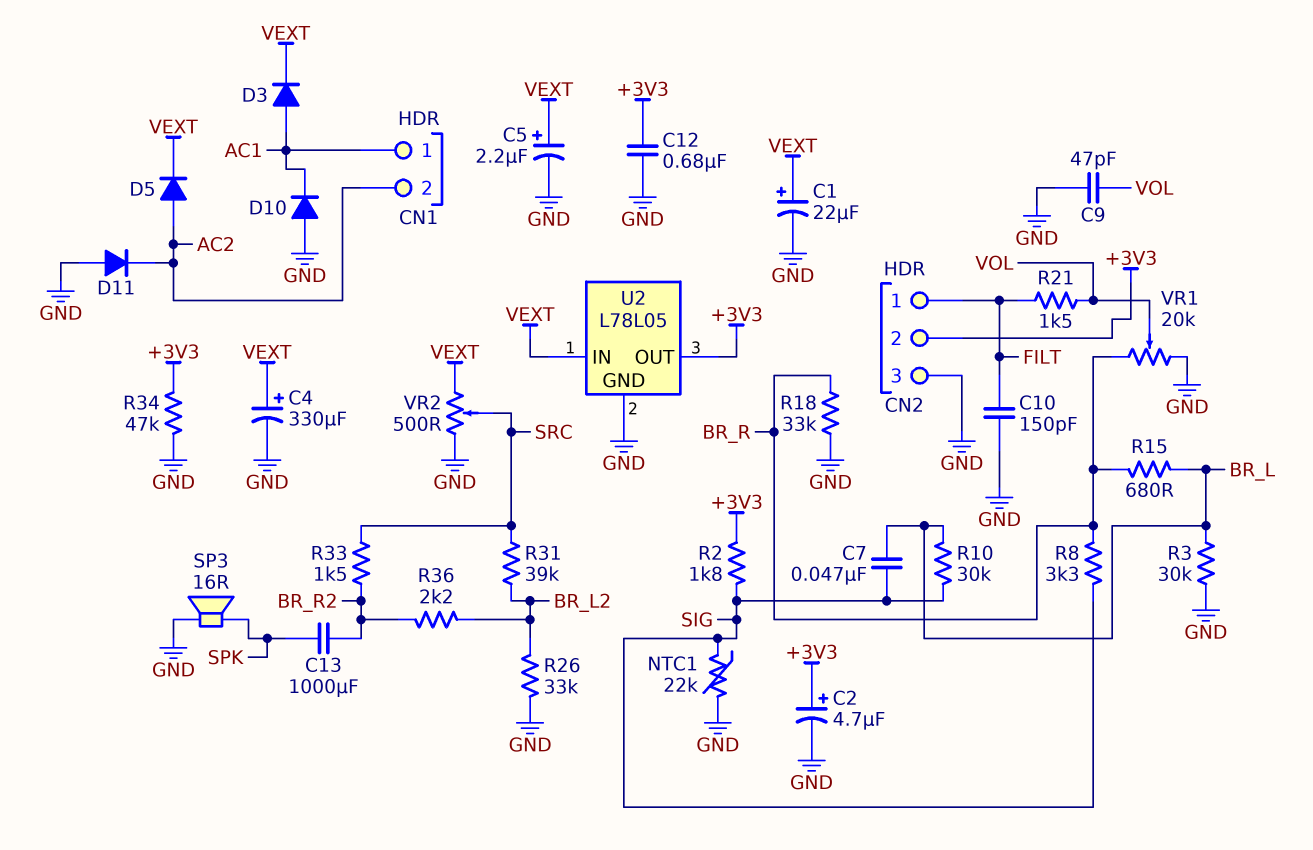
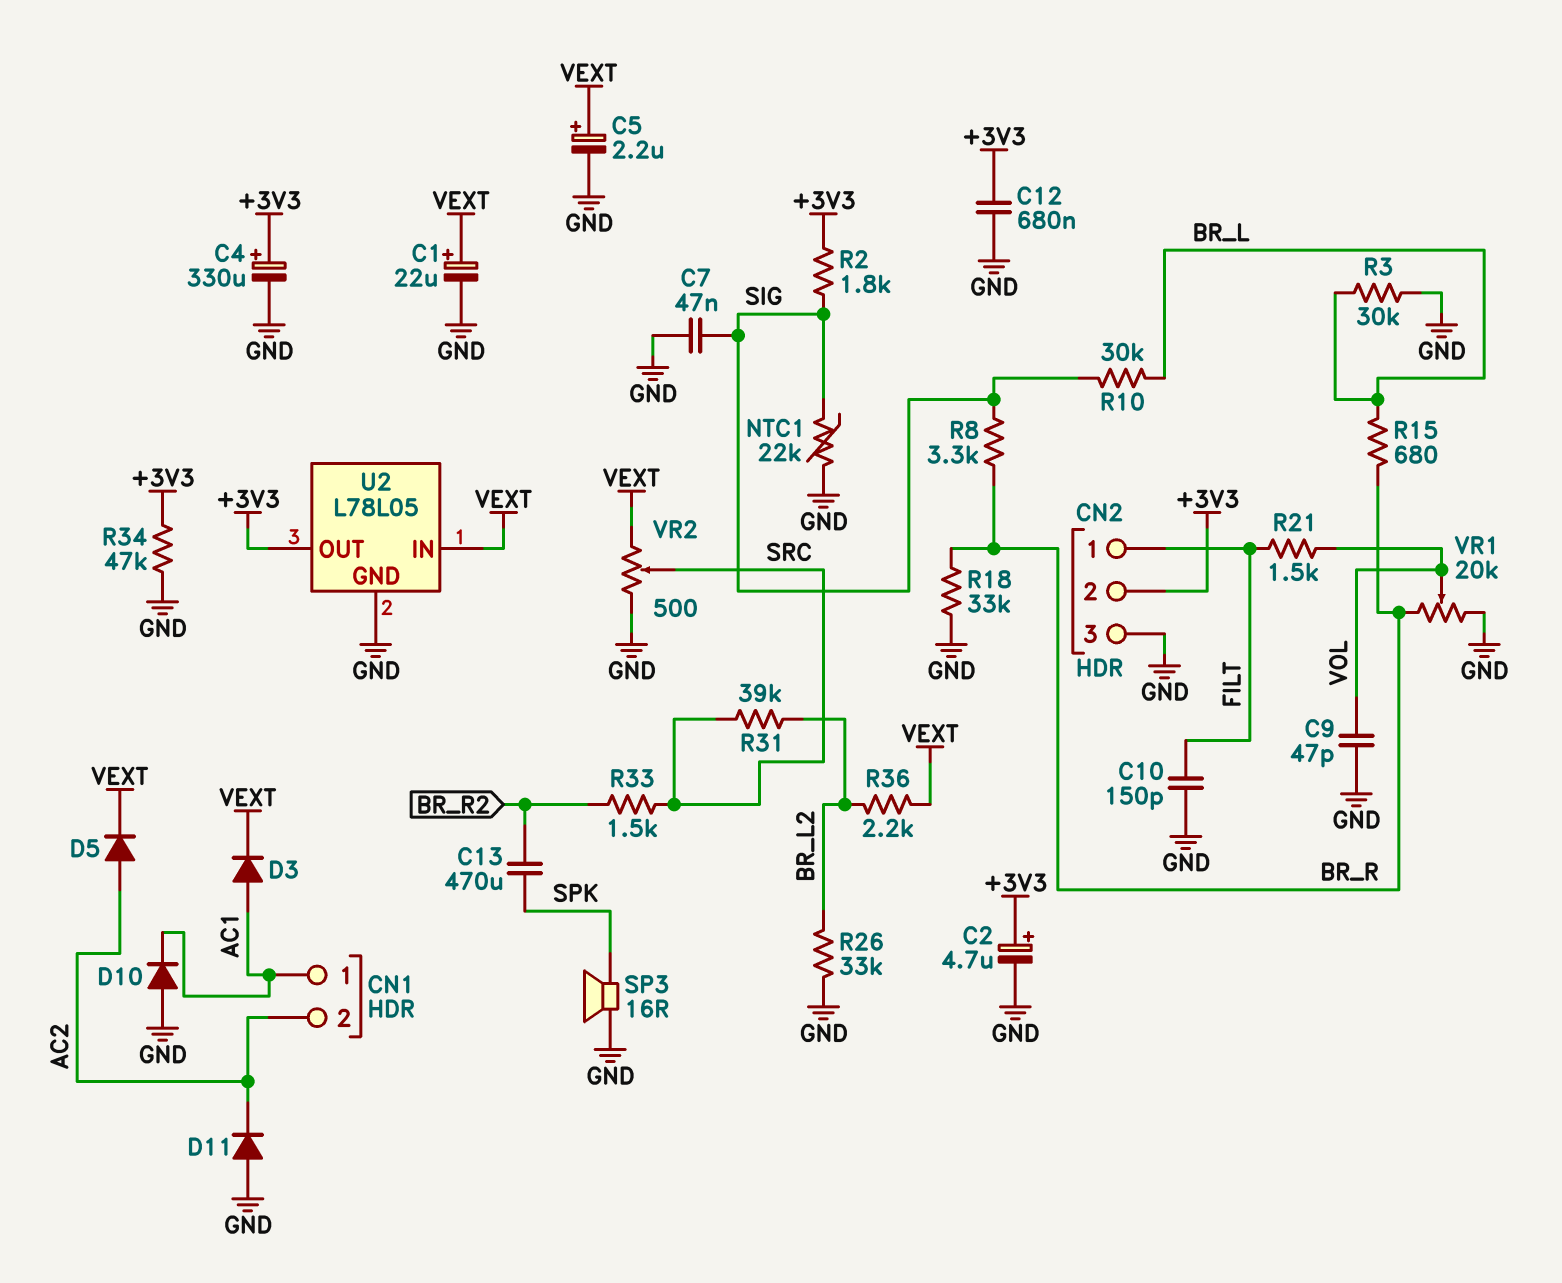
C4: 330uF (plus VEXT, minus GND) -> 330uF (plus +3V3, minus GND)
C7: 47nF (BR_L, SIG) -> 47nF (GND, SIG)
C13: 1000uF (BR_R2, SPK) -> 470uF (BR_R2, SPK)
R36: 2.2k (BR_L2, BR_R2) -> 2.2k (BR_L2, VEXT)

